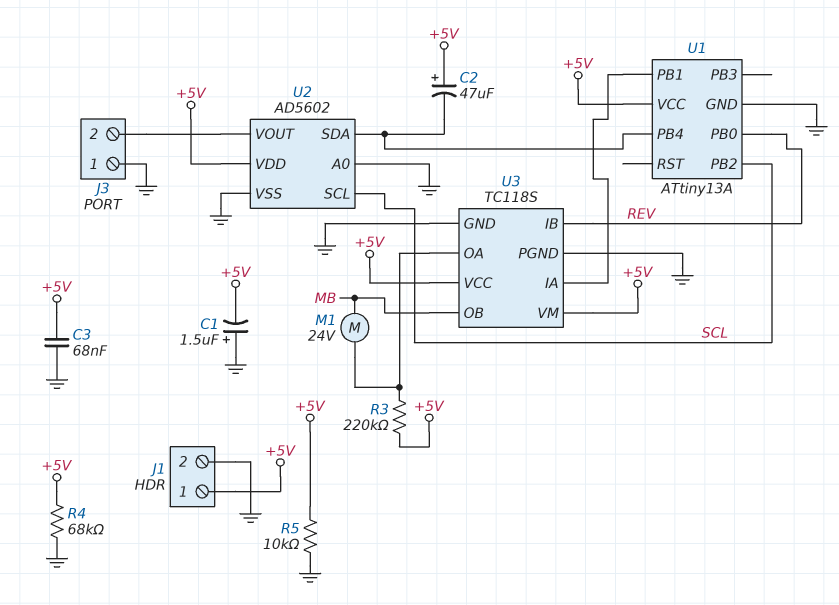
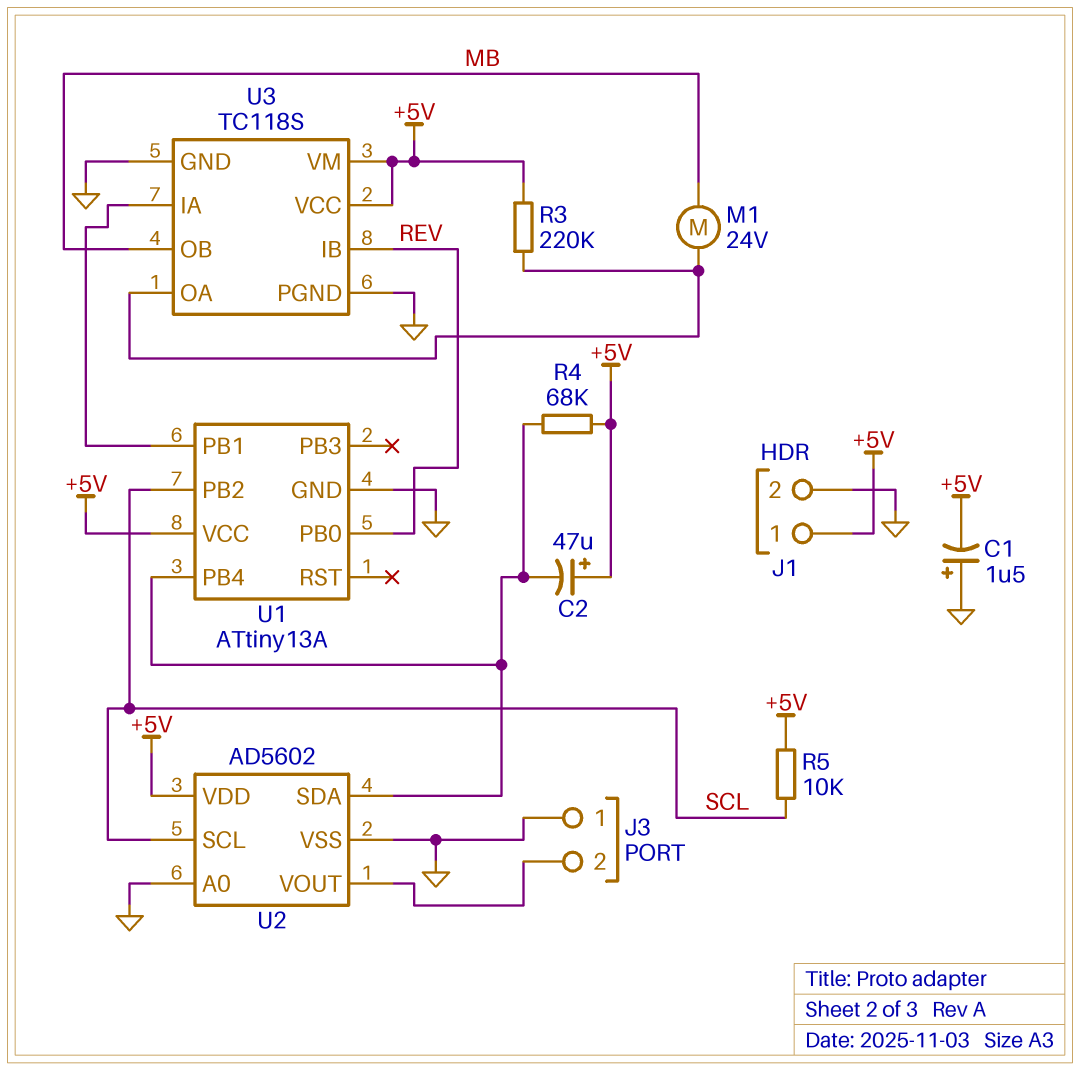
C3: 68nF (+5V, GND) -> none
R4: 68k (+5V, GND) -> 68k (+5V, U1/PB4)
R5: 10k (+5V, GND) -> 10k (+5V, SCL)

